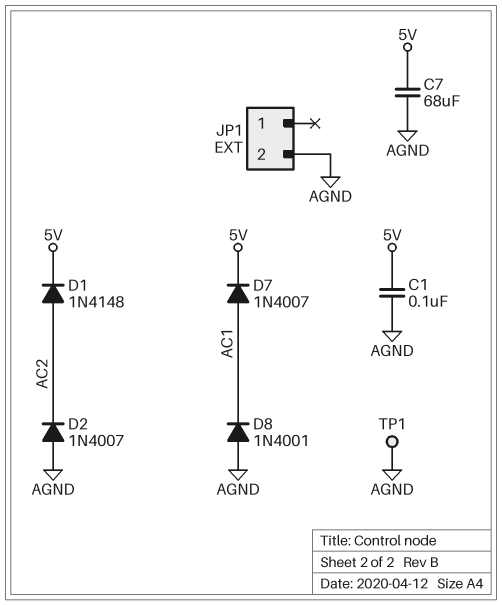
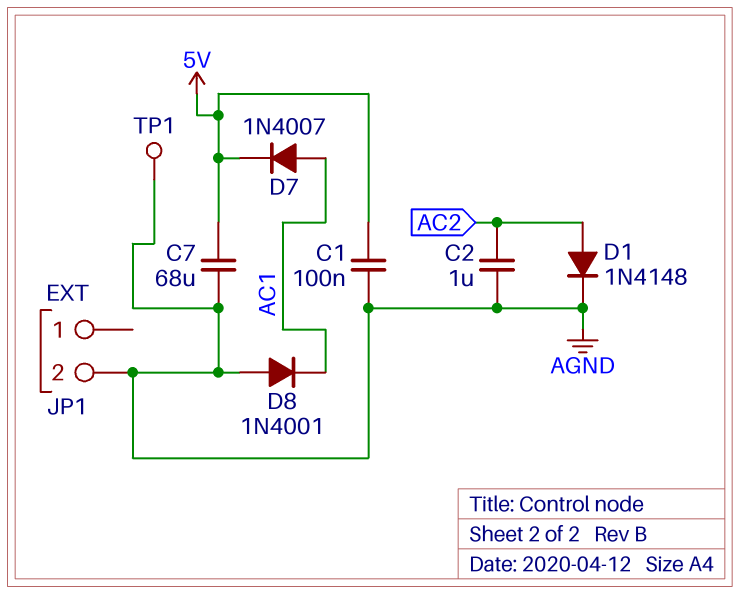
C2: none -> 1uF (AC2, AGND)
D1: diode 1N4148 (A AC2, K 5V) -> diode 1N4148 (A AC2, K AGND)
D2: diode 1N4007 (A AGND, K AC2) -> none

